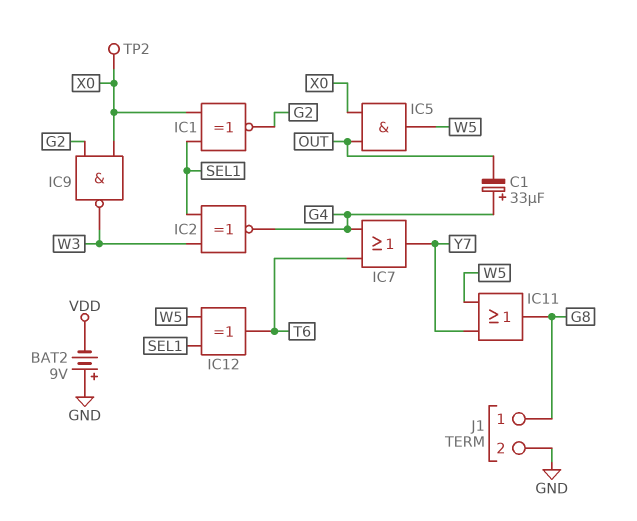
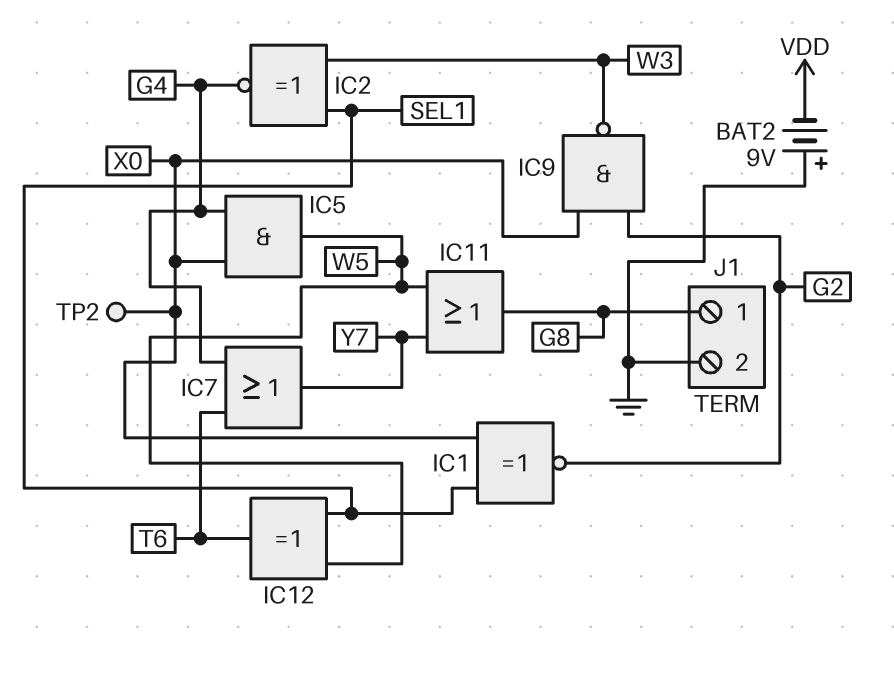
C1: 33uF (plus G4, minus OUT) -> none
IC5: AND (in OUT, in X0, out W5) -> AND (in G4, in X0, out W5)

